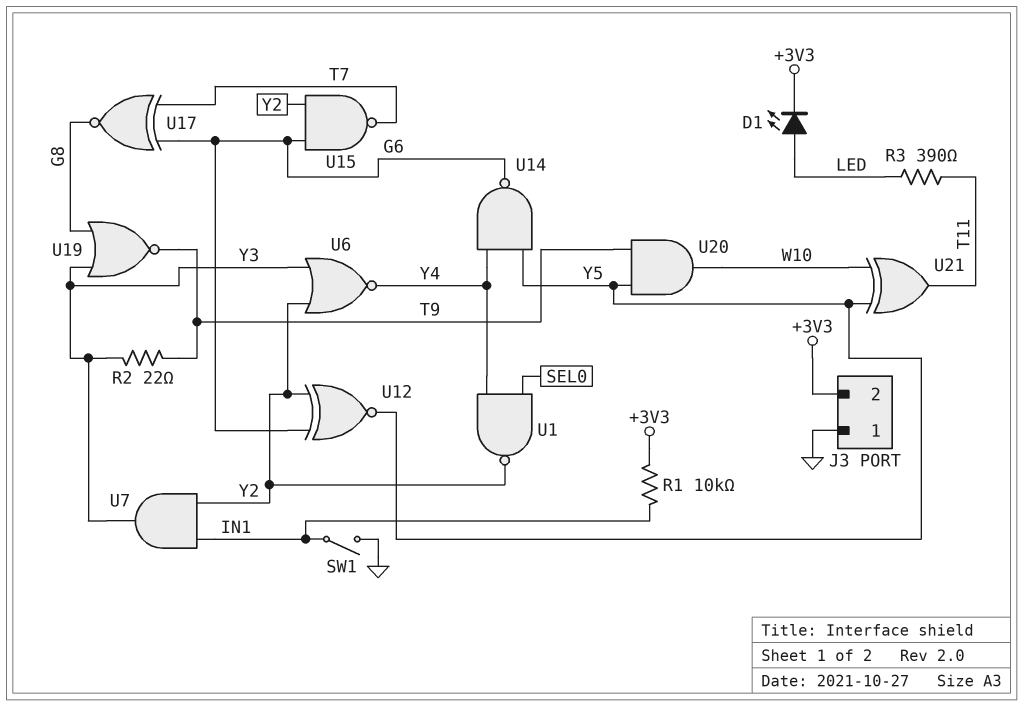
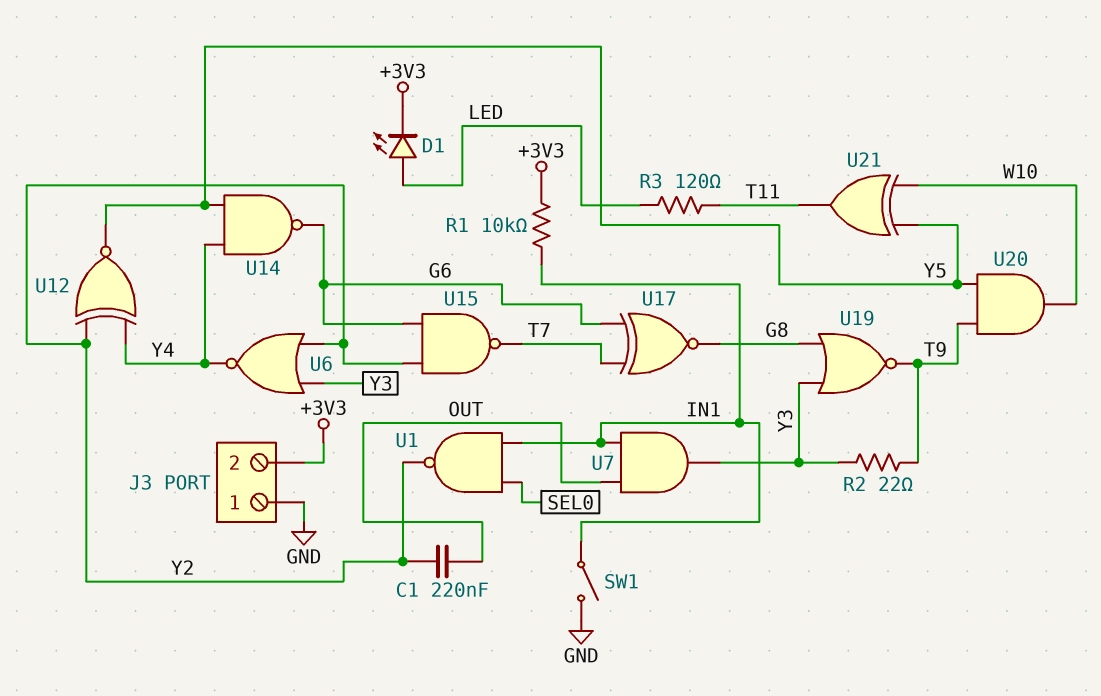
C1: none -> 220nF (OUT, Y2)
R3: 390 (LED, T11) -> 120 (LED, T11)
U1: NAND (in SEL0, in Y4, out Y2) -> NAND (in IN1, in SEL0, out Y2)
U7: AND (in IN1, in Y2, out Y3) -> AND (in IN1, in OUT, out Y3)
U12: XNOR (in G6, in Y2, out Y5) -> XNOR (in Y2, in Y4, out Y5)

